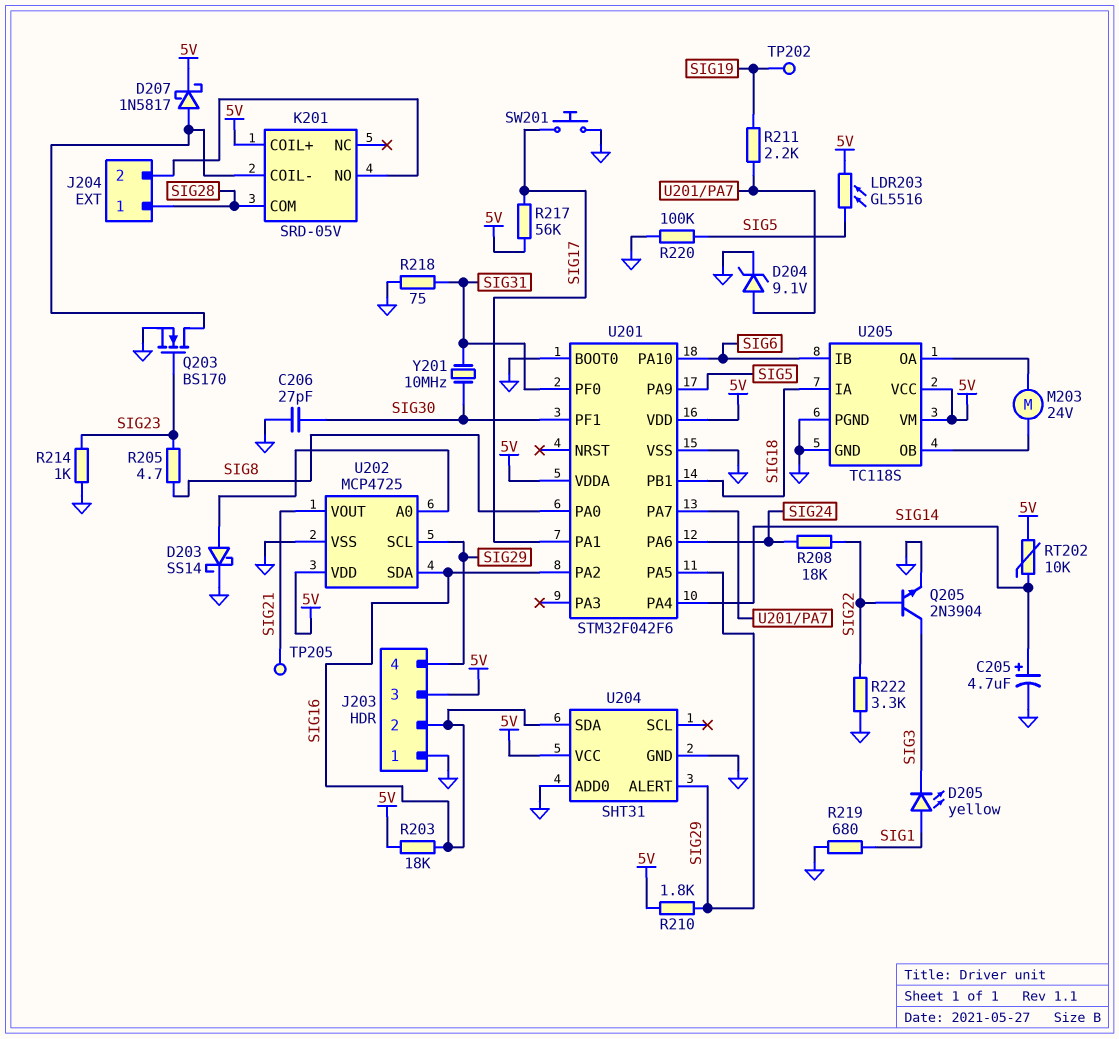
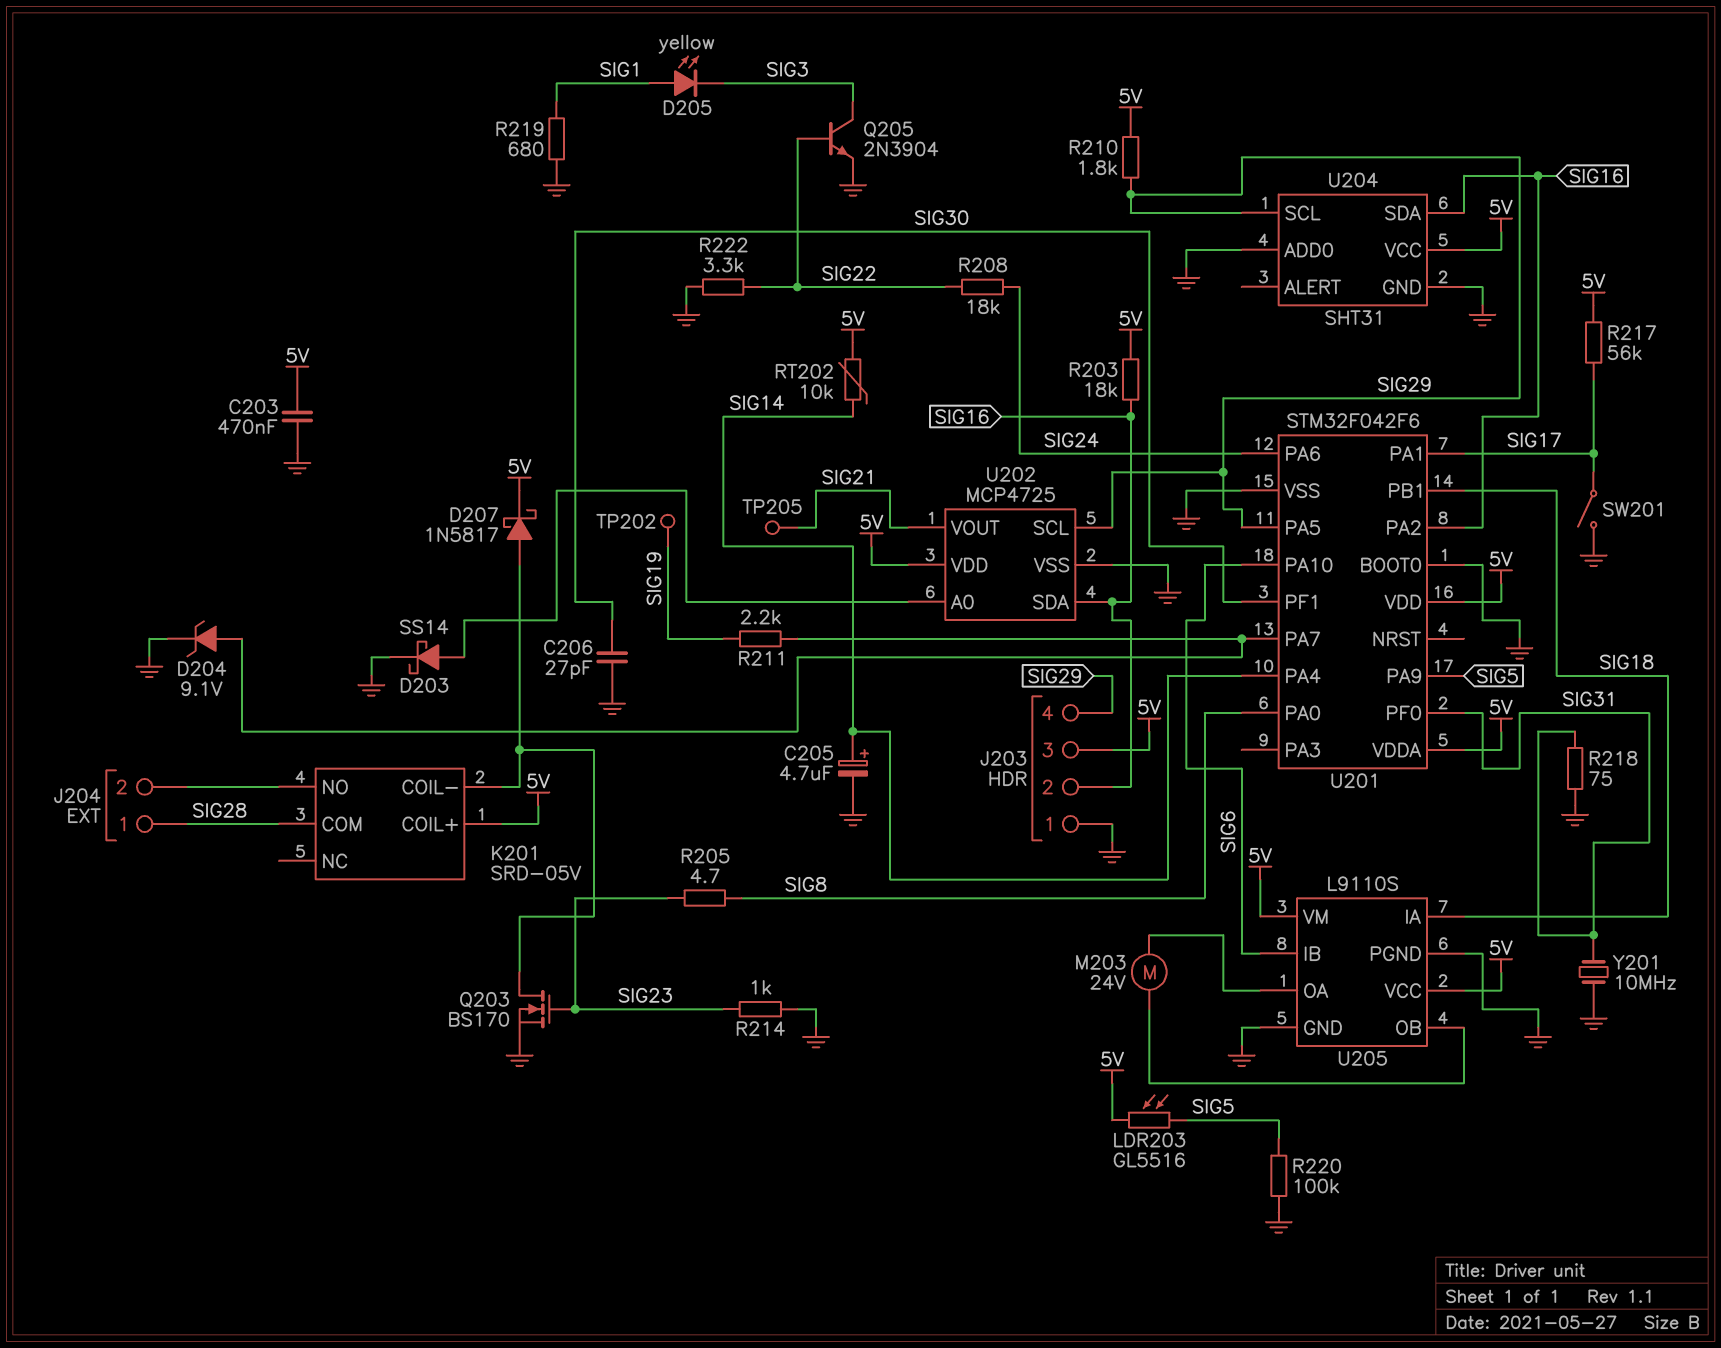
C203: none -> 470nF (5V, GND)
SW201: button (GND, SIG17) -> switch (GND, SIG17)
U204 pin ALERT: SIG29 -> none
U204 pin SCL: none -> SIG29
U205: TC118S -> L9110S
Y201: 10MHz (SIG30, SIG31) -> 10MHz (GND, SIG31)

